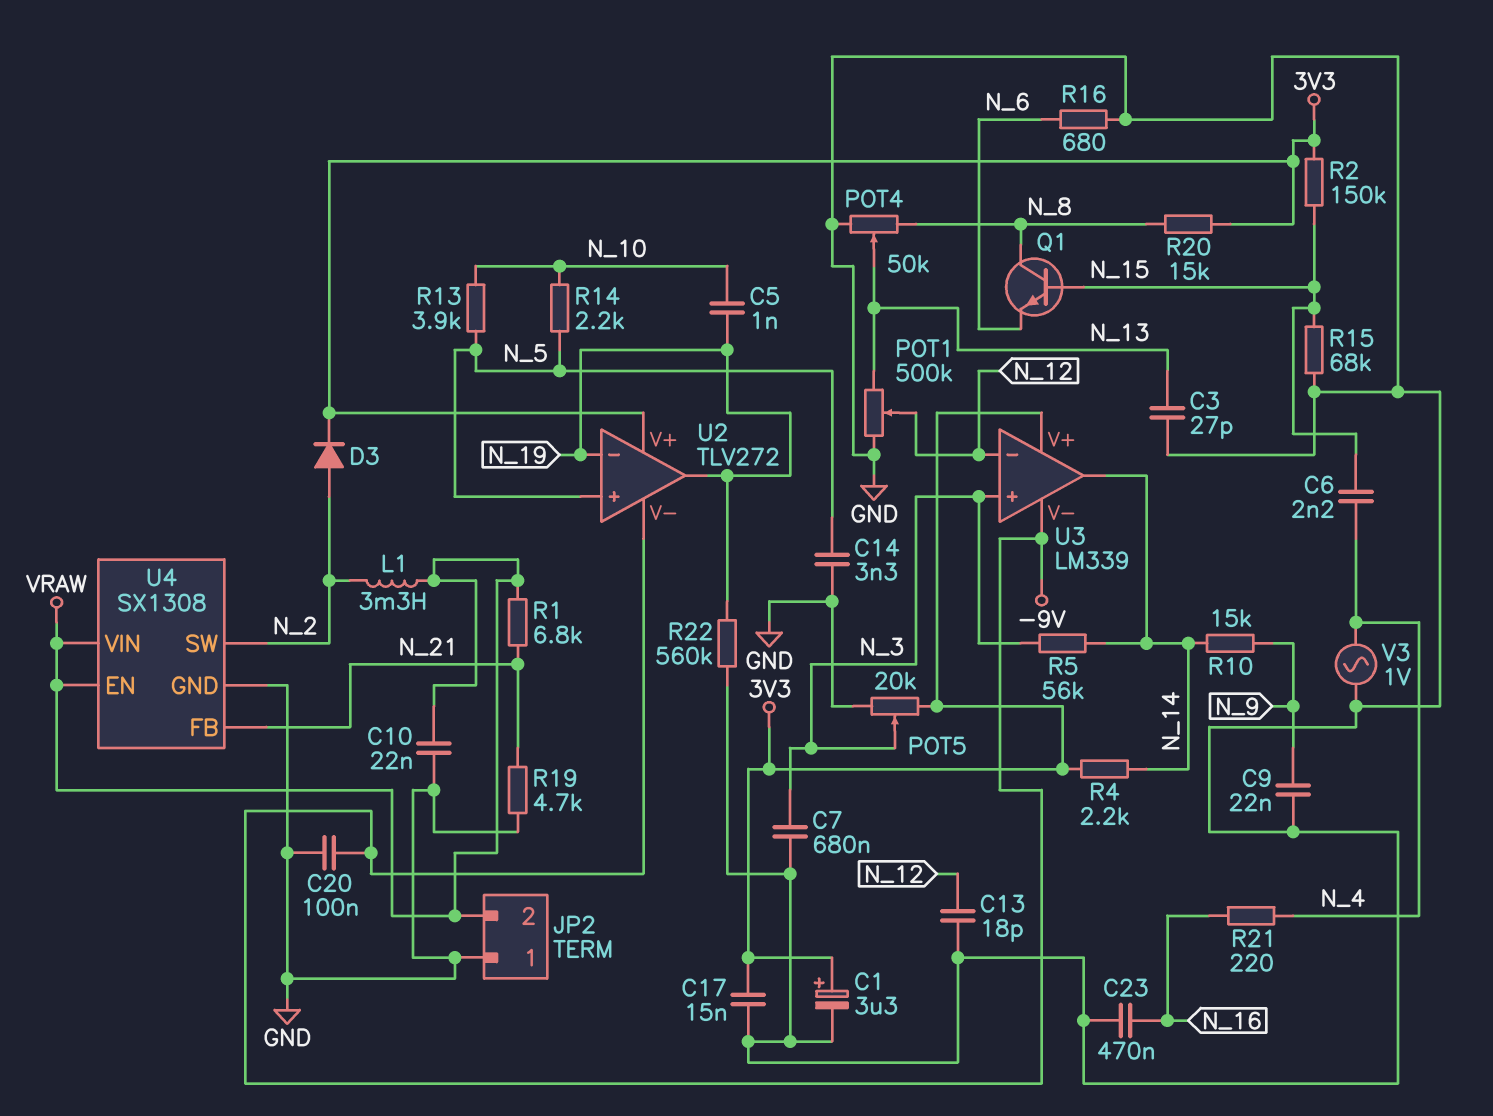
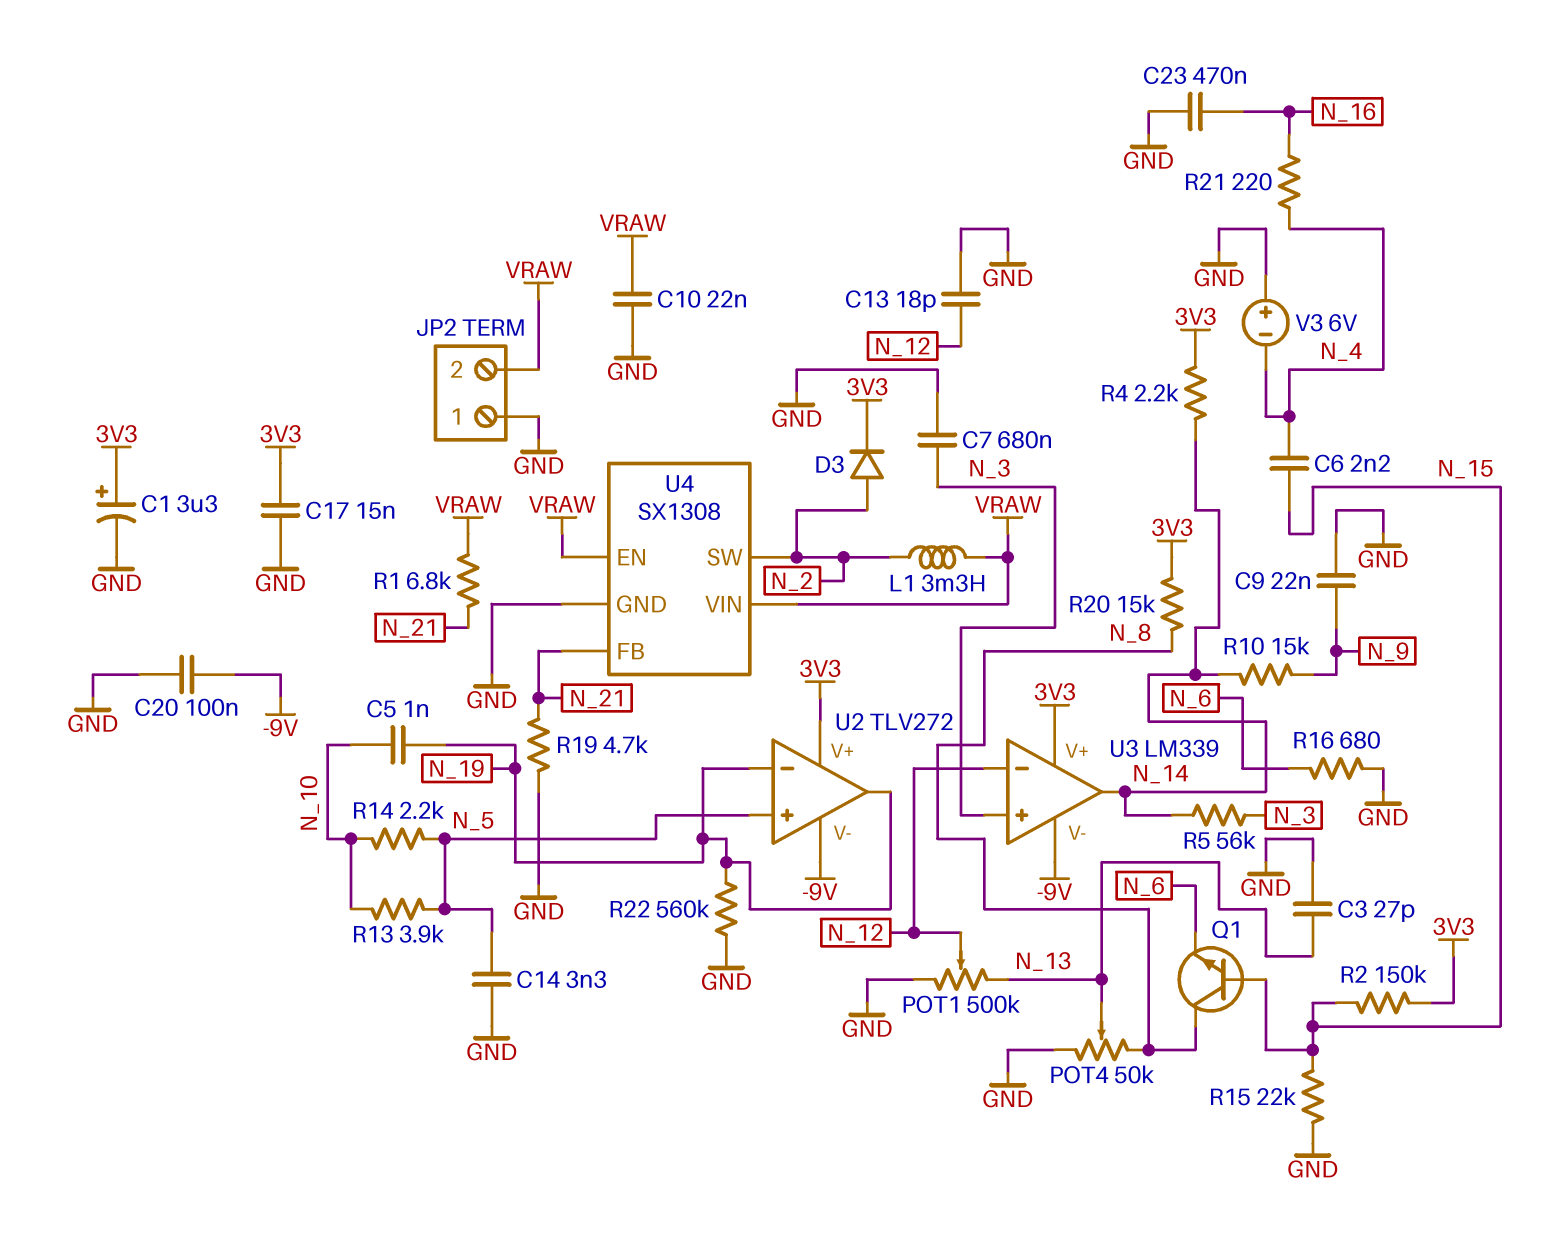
POT5: 20k (3V3, GND, wiper N_3) -> none
R15: 68k (GND, N_15) -> 22k (GND, N_15)
V3: AC 1V (GND, N_4) -> 6V (plus GND, minus N_4)

